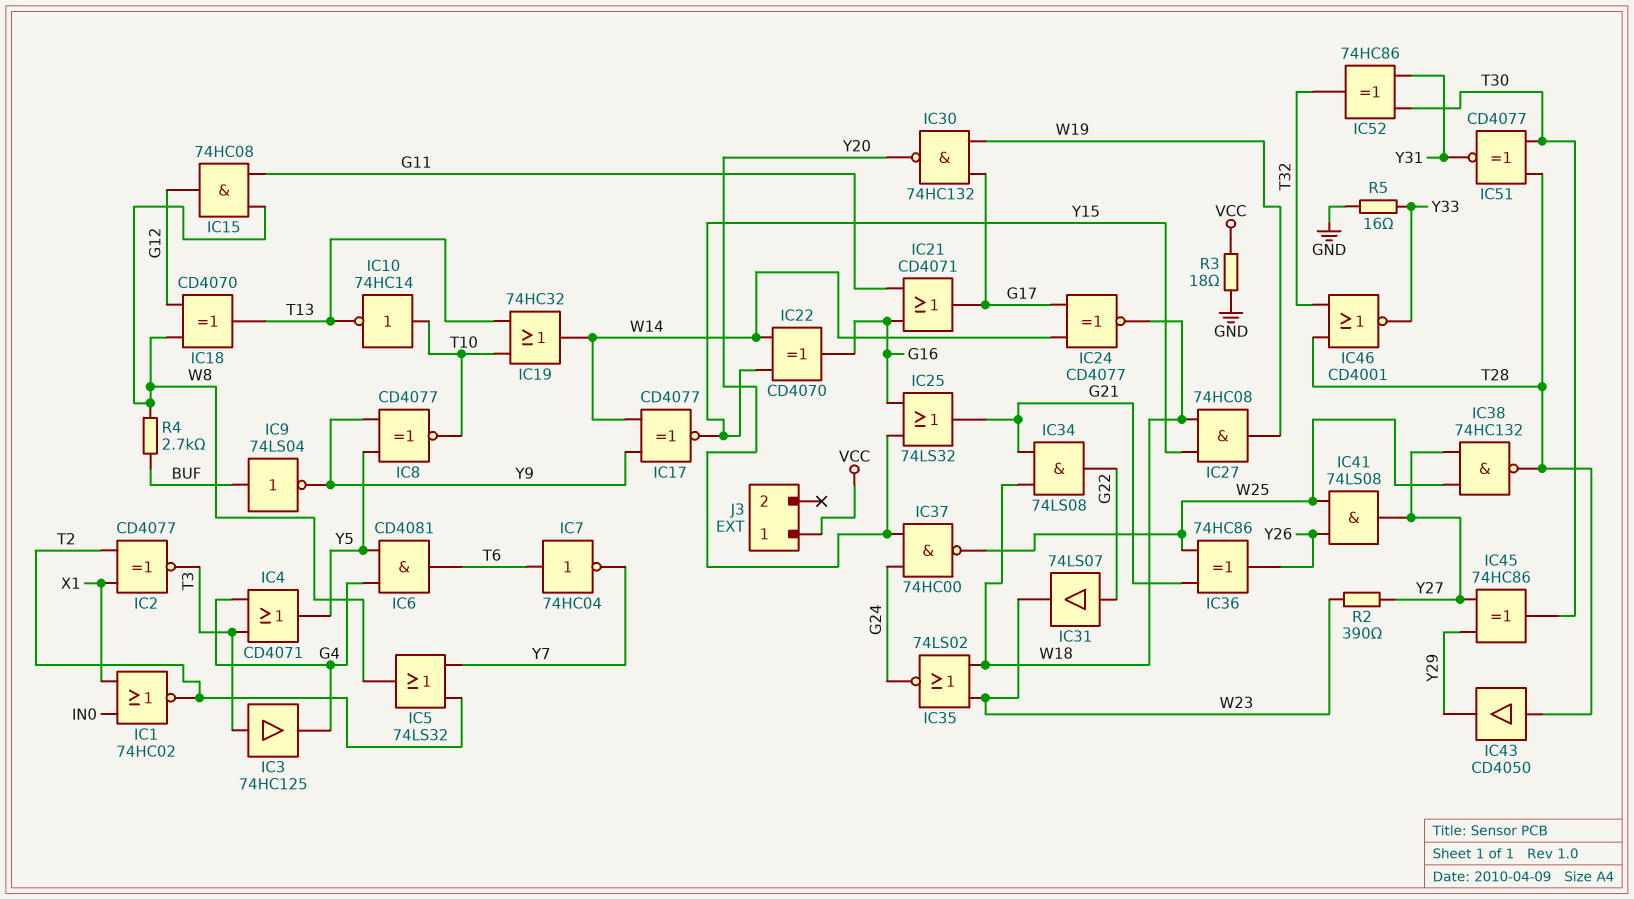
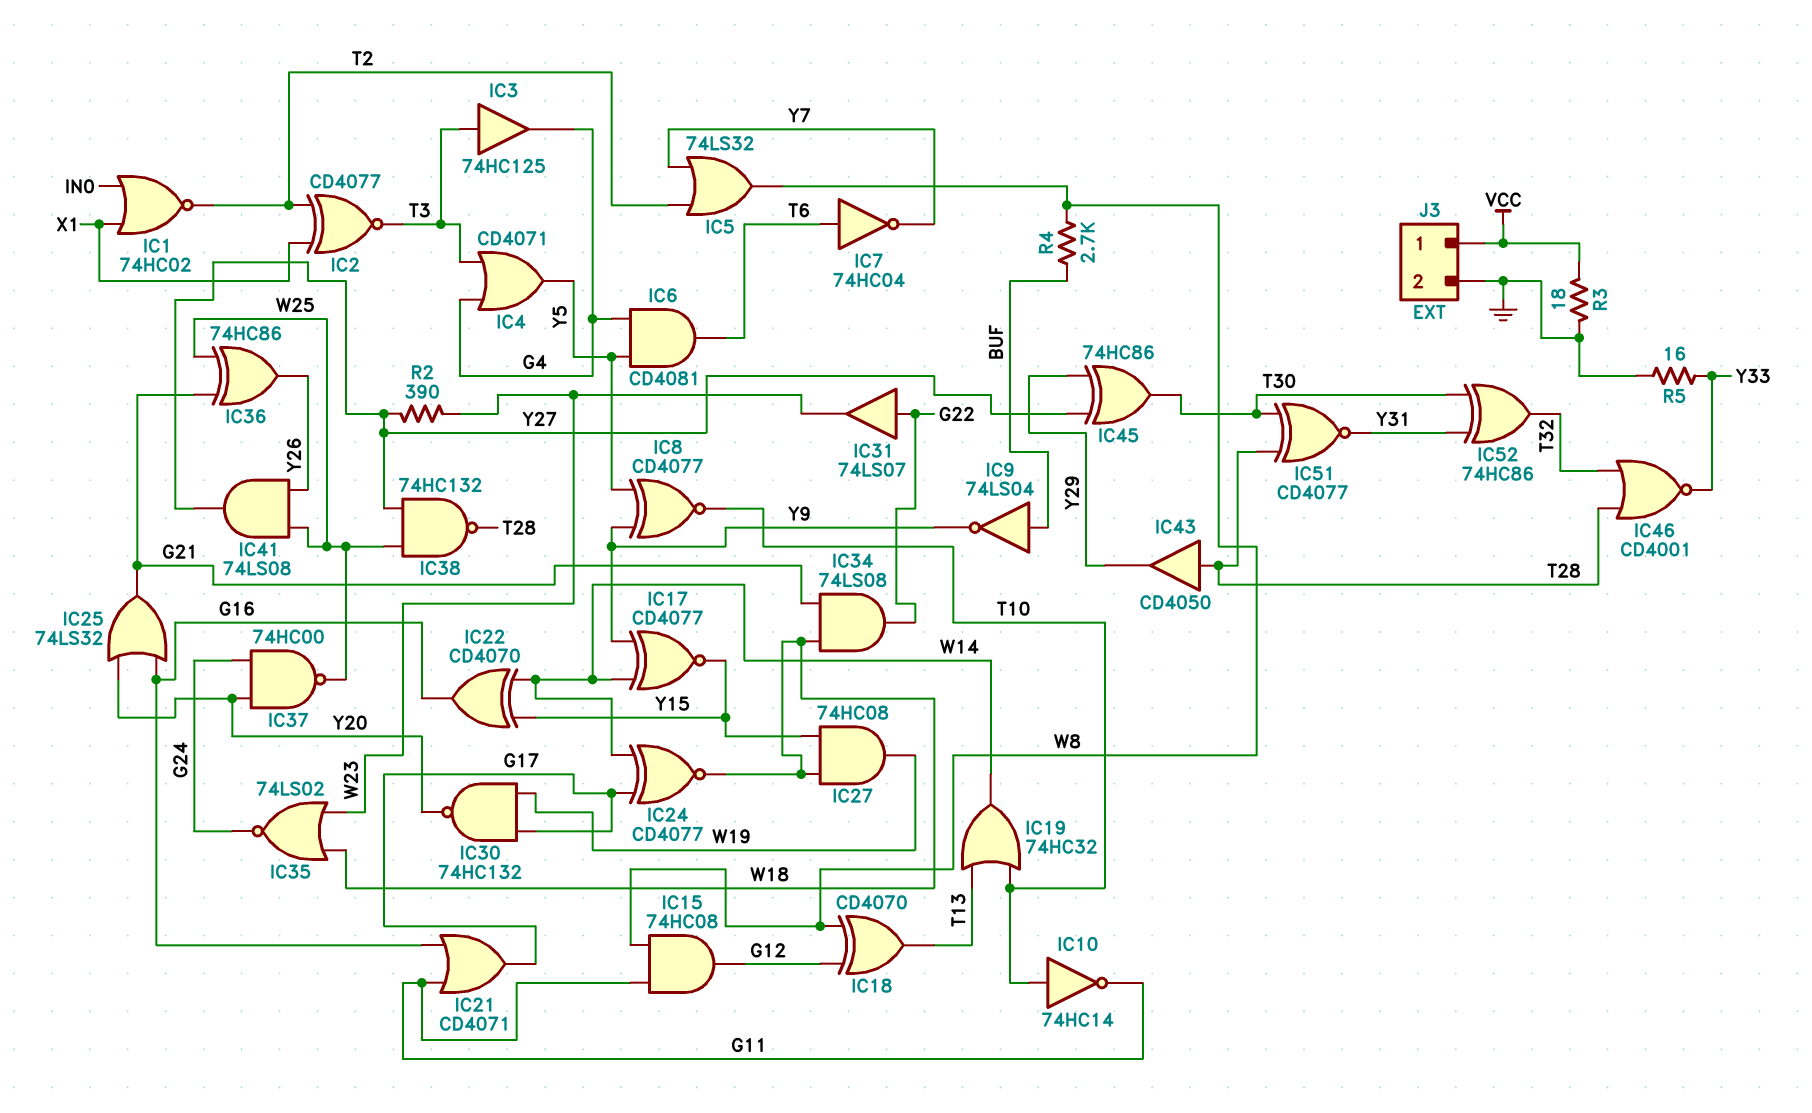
IC10: NOT 74HC14 (in T10, out T13) -> NOT 74HC14 (in T10, out G11)
J3 pin 2: none -> GND

